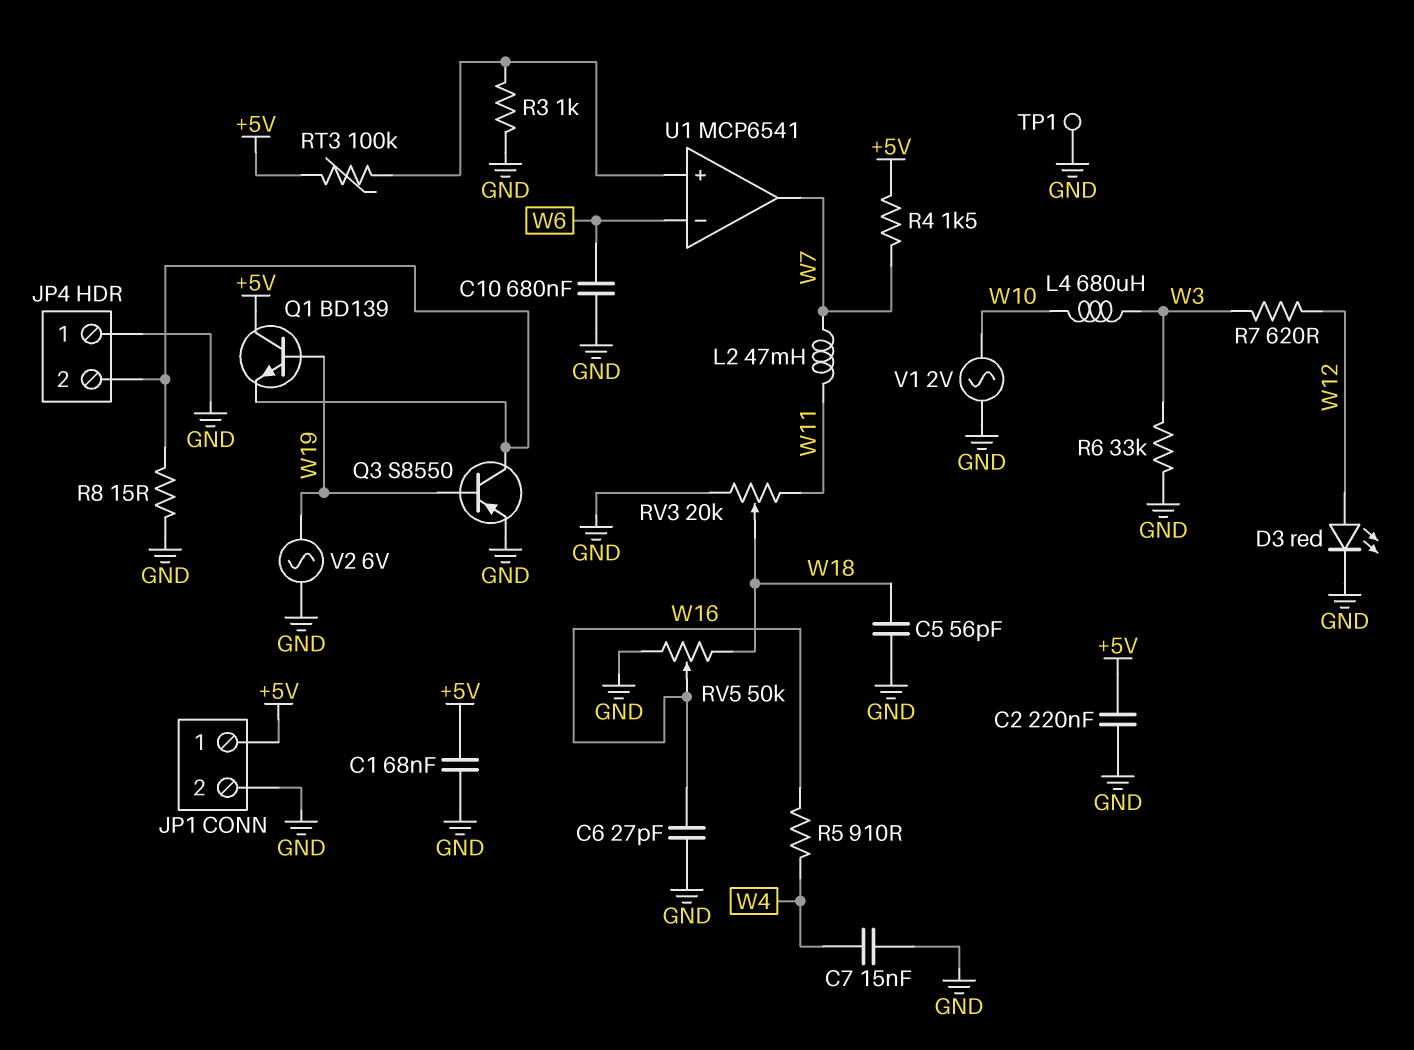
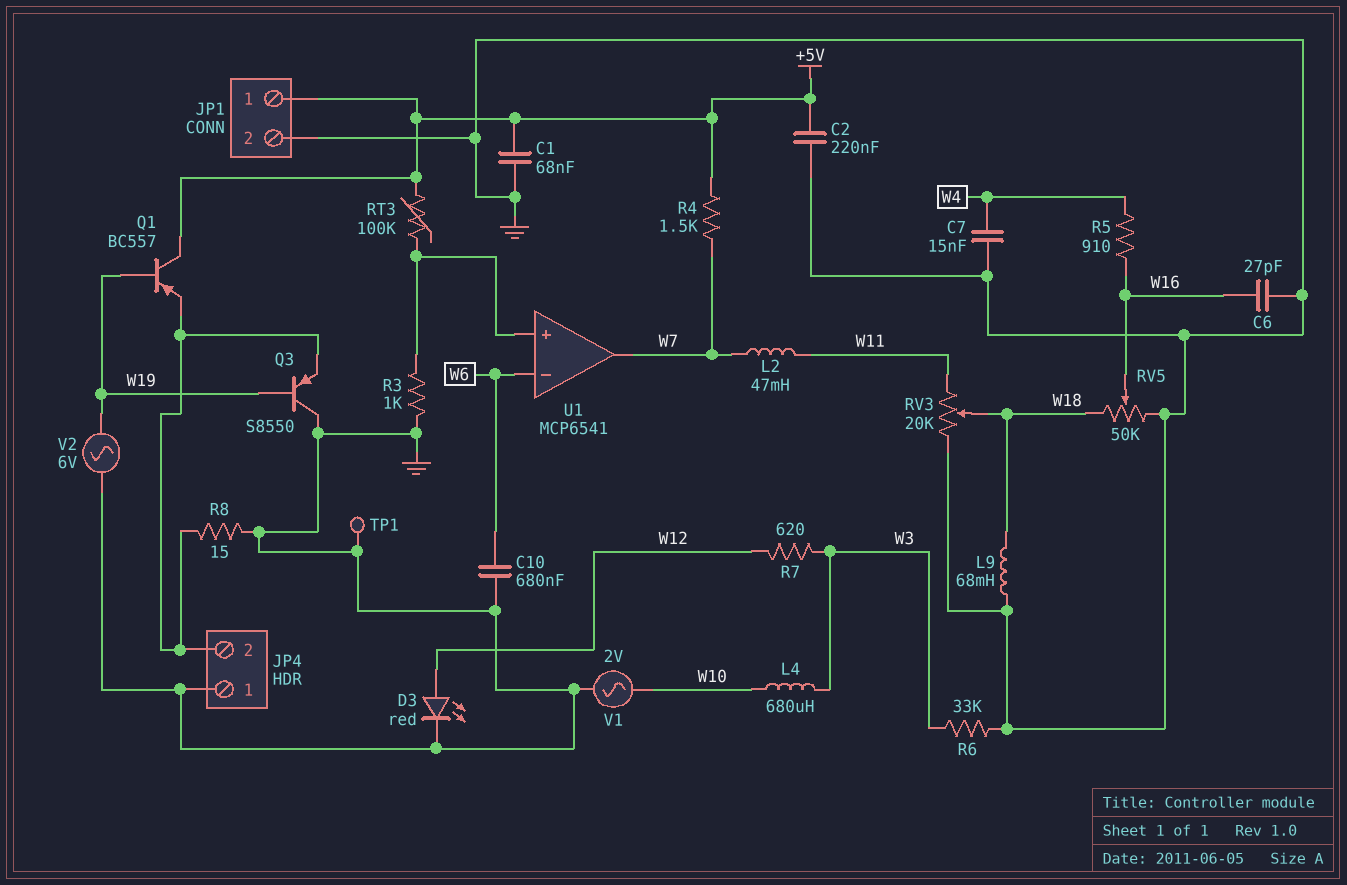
C5: 56pF (GND, W18) -> none
L9: none -> 68mH (GND, W18)
Q1: NPN BD139 (B W19, C +5V, E JP4/2) -> PNP BC557 (B W19, C +5V, E JP4/2)
Q3: PNP S8550 (B W19, C JP4/2, E GND) -> PNP S8550 (B W19, C GND, E JP4/2)

